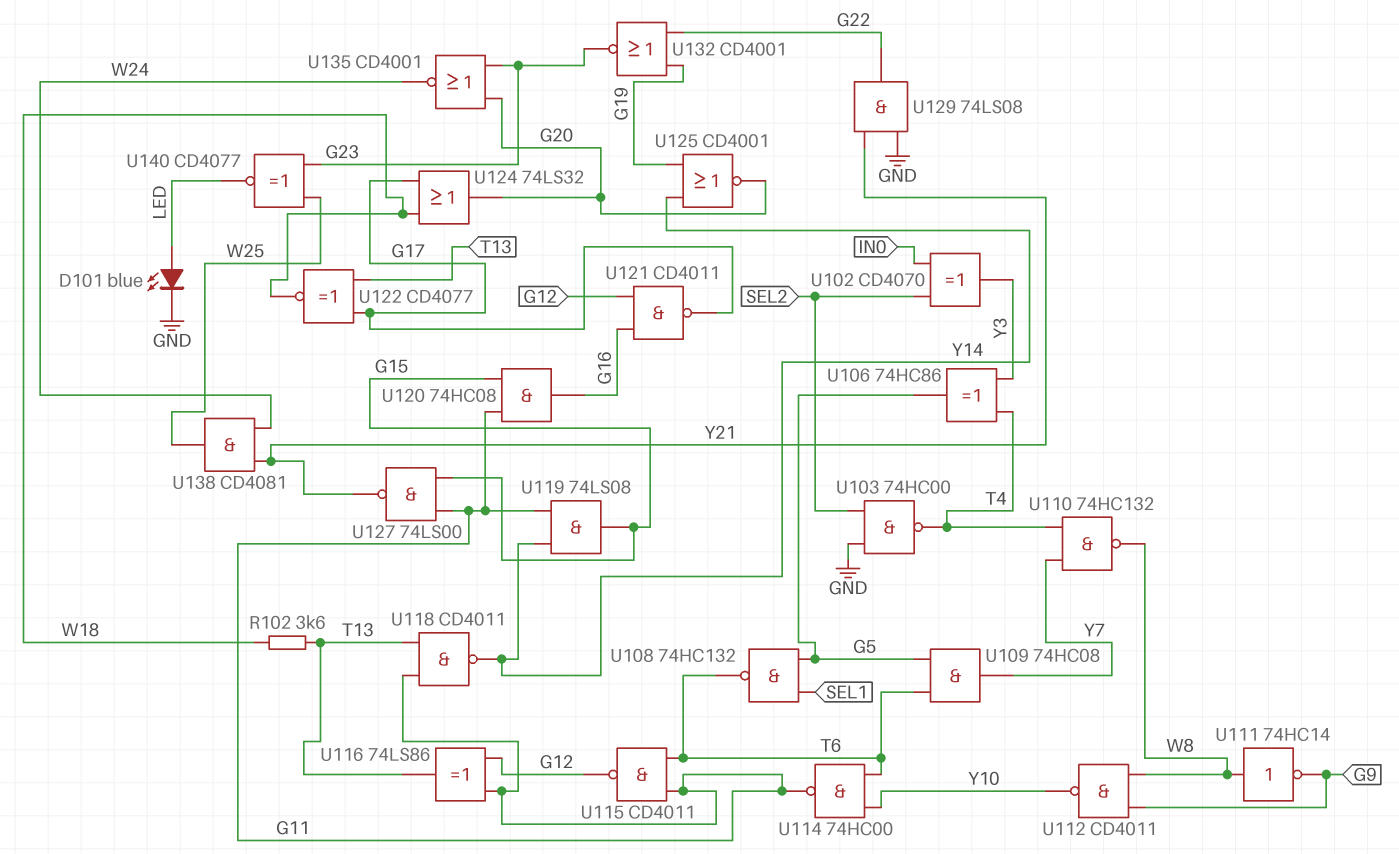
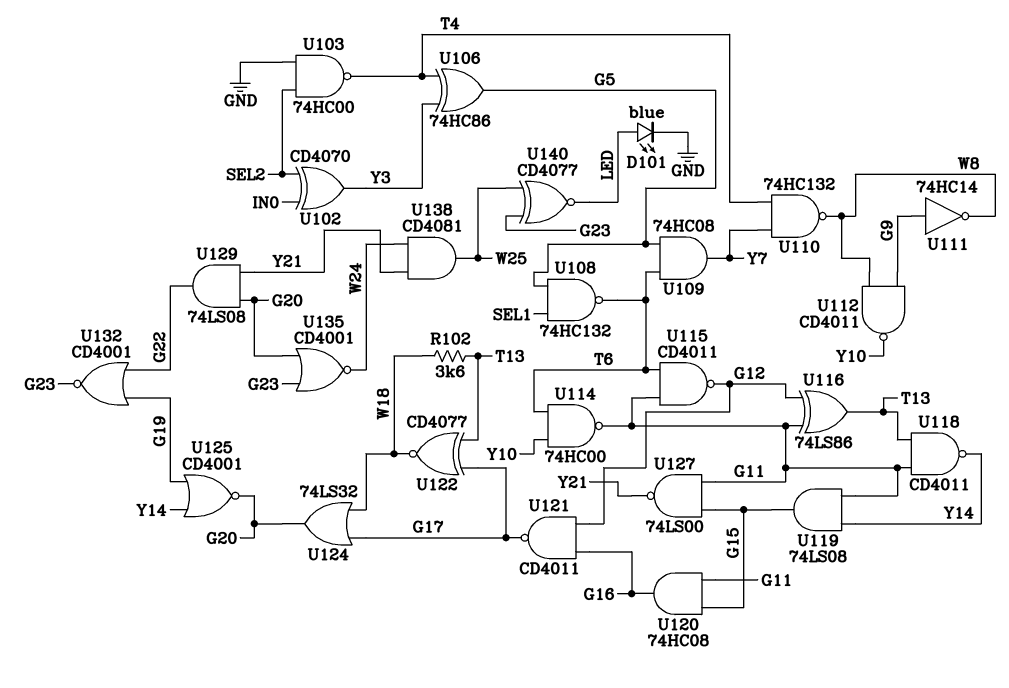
U111: NOT 74HC14 (in W8, out G9) -> NOT 74HC14 (in G9, out W8)
U129: AND 74LS08 (in GND, in Y21, out G22) -> AND 74LS08 (in G20, in Y21, out G22)

